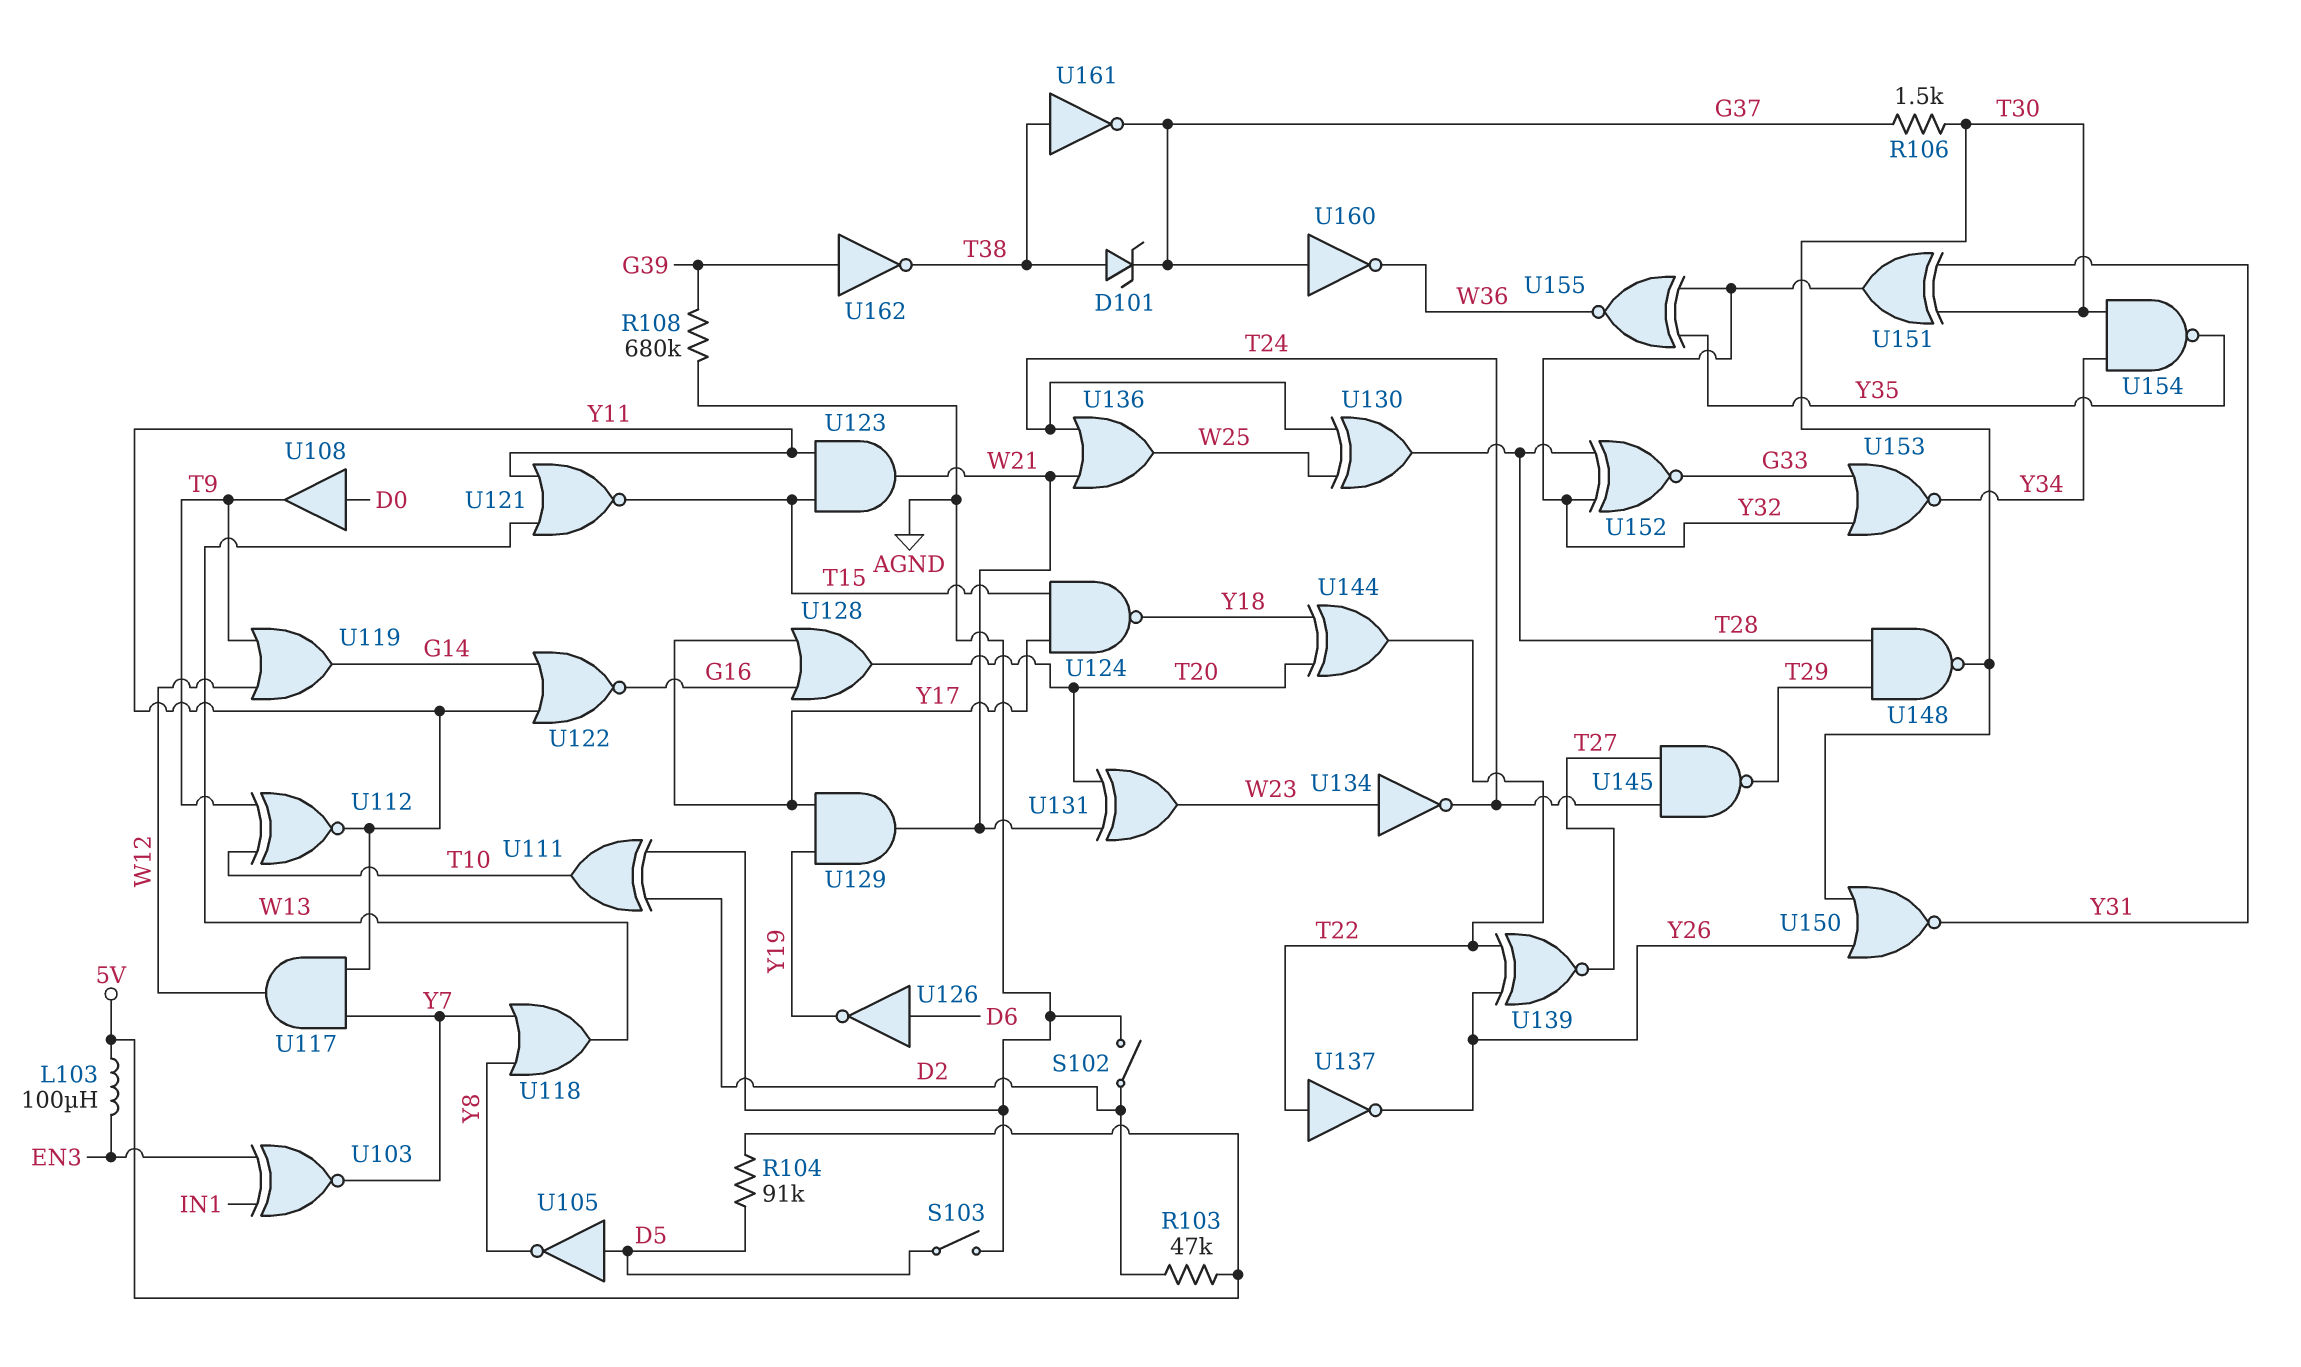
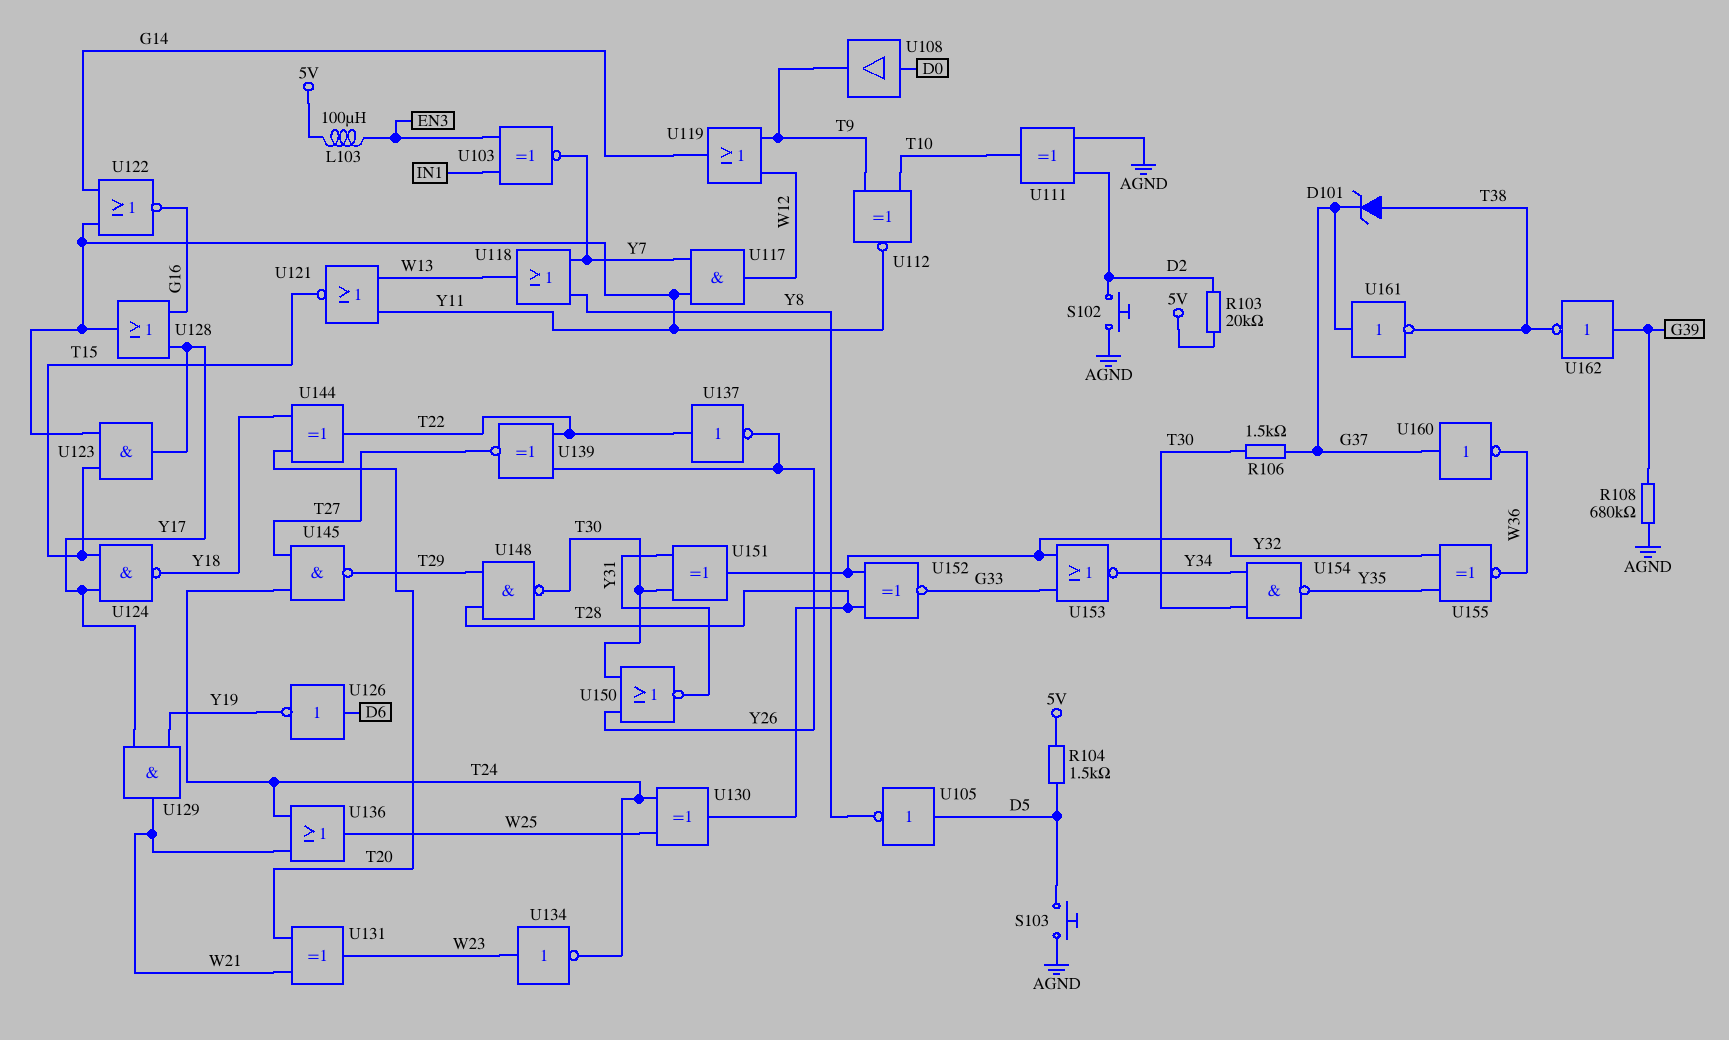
R103: 47k (5V, D2) -> 20k (5V, D2)
R104: 91k (5V, D5) -> 1.5k (5V, D5)
S102: switch (AGND, D2) -> button (AGND, D2)
S103: switch (AGND, D5) -> button (AGND, D5)
U123: AND (in T15, in Y11, out W21) -> AND (in T15, in Y11, out Y17)
U128: OR (in G16, in Y17, out T20) -> OR (in G16, in Y17, out Y11)
U161: NOT (in T38, out G37) -> NOT (in G37, out T38)

